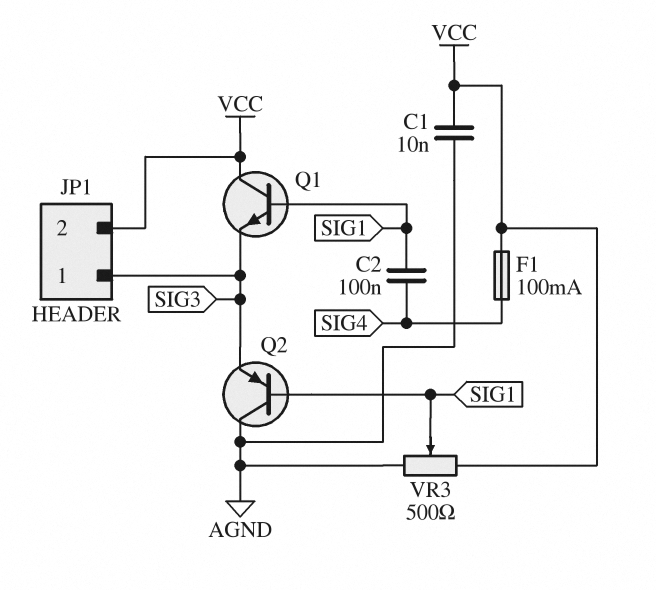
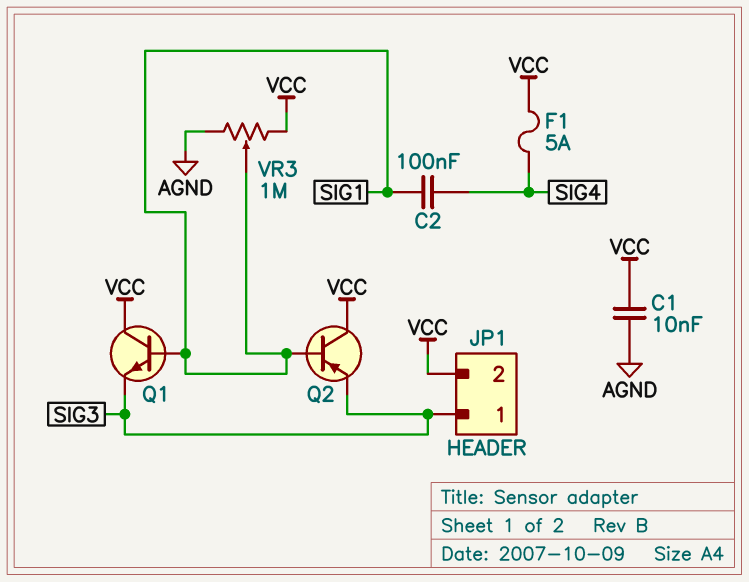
F1: 100mA (SIG4, VCC) -> 5A (SIG4, VCC)
Q2: PNP (B SIG1, C AGND, E SIG3) -> PNP (B SIG1, C VCC, E SIG3)
VR3: 500 (AGND, VCC, wiper SIG1) -> 1M (AGND, VCC, wiper SIG1)

